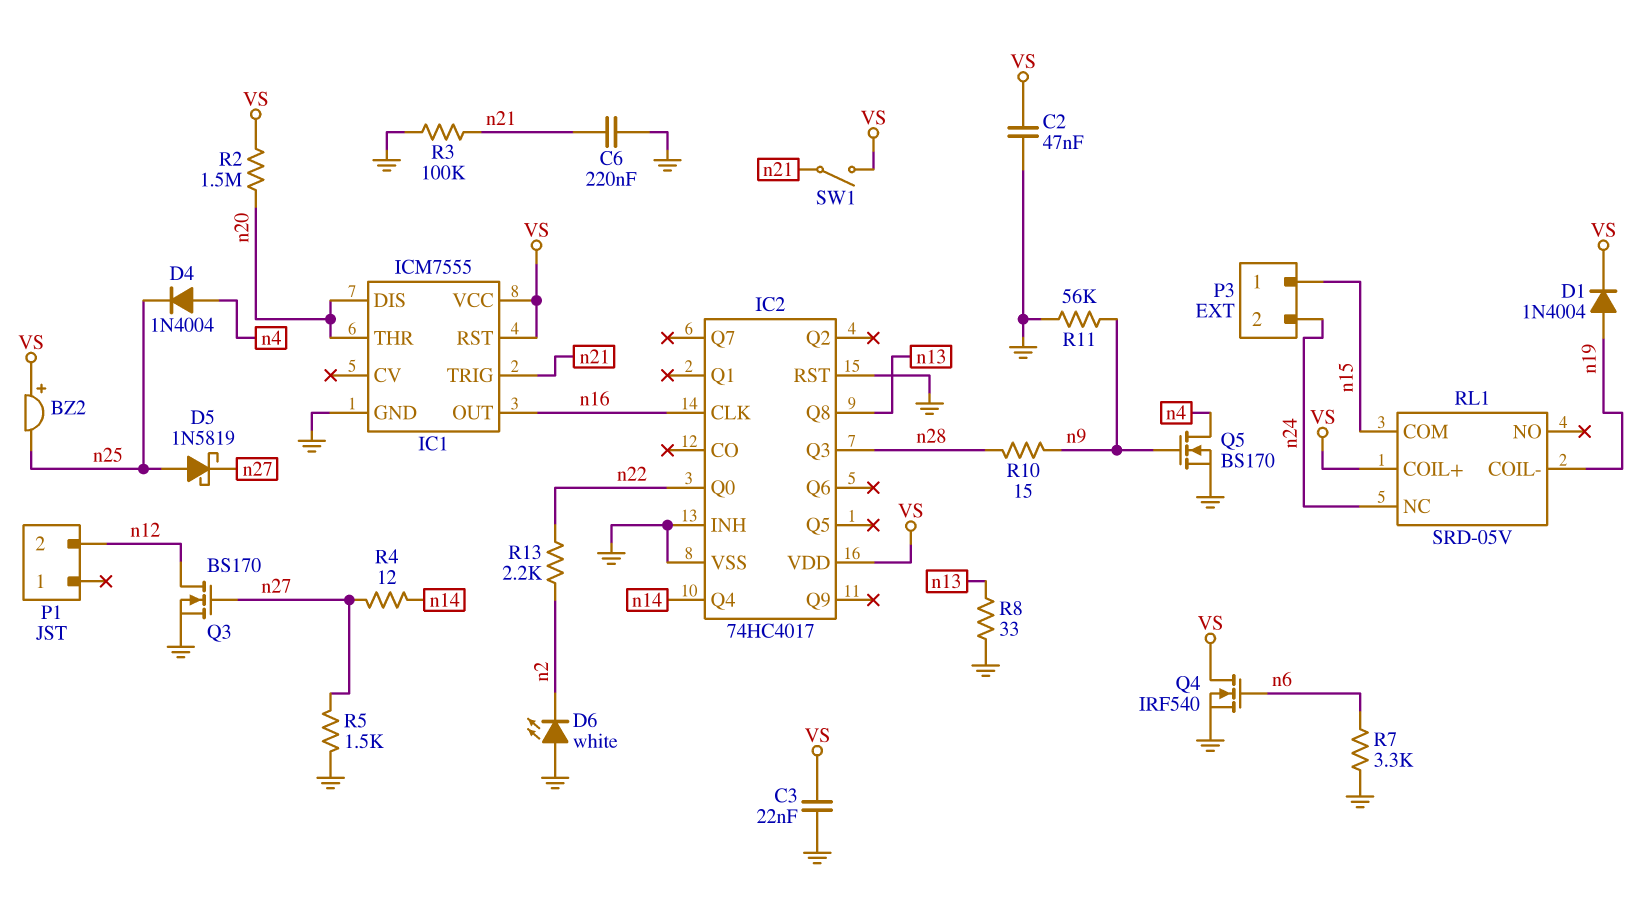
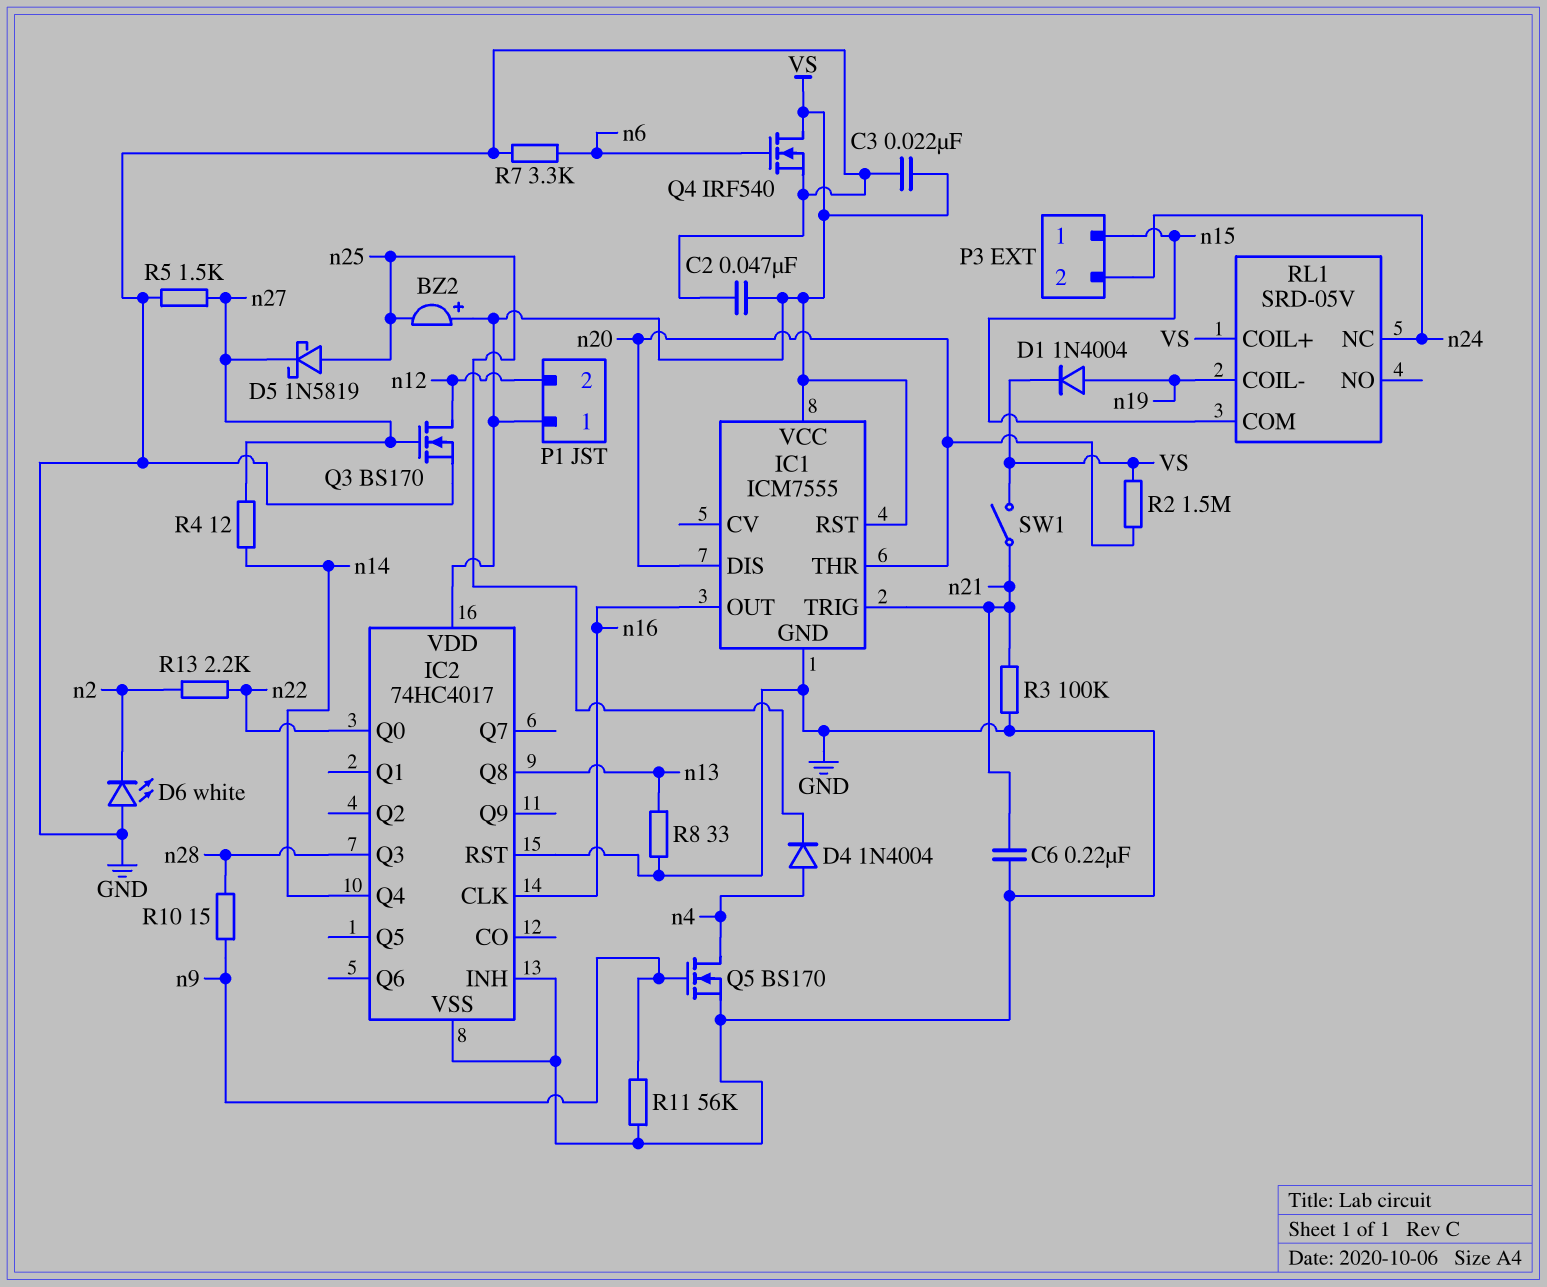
P1 pin 1: none -> VS

